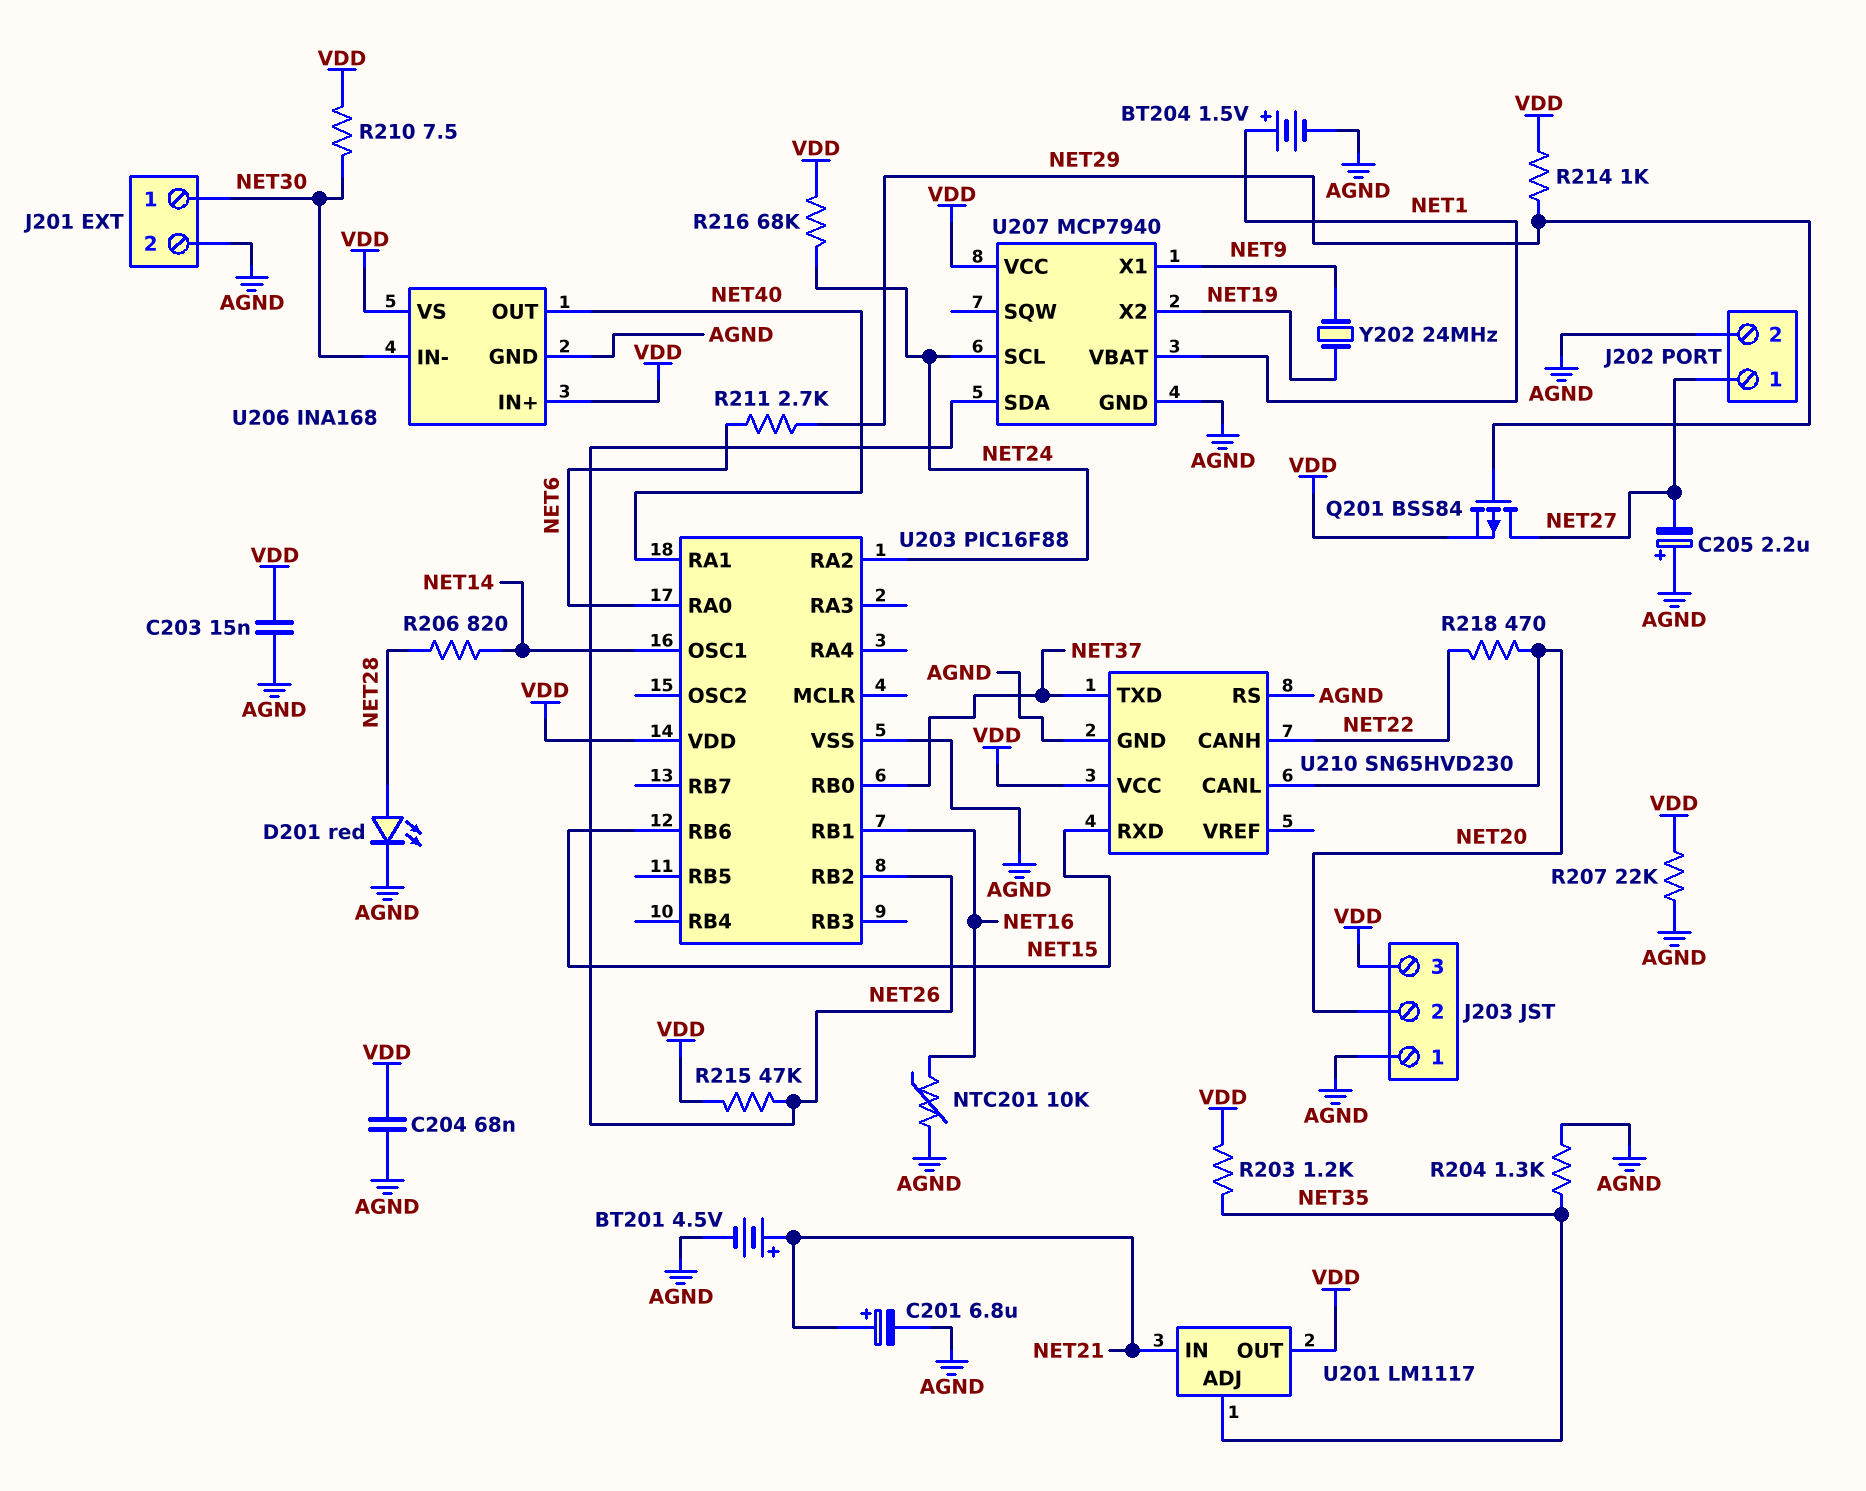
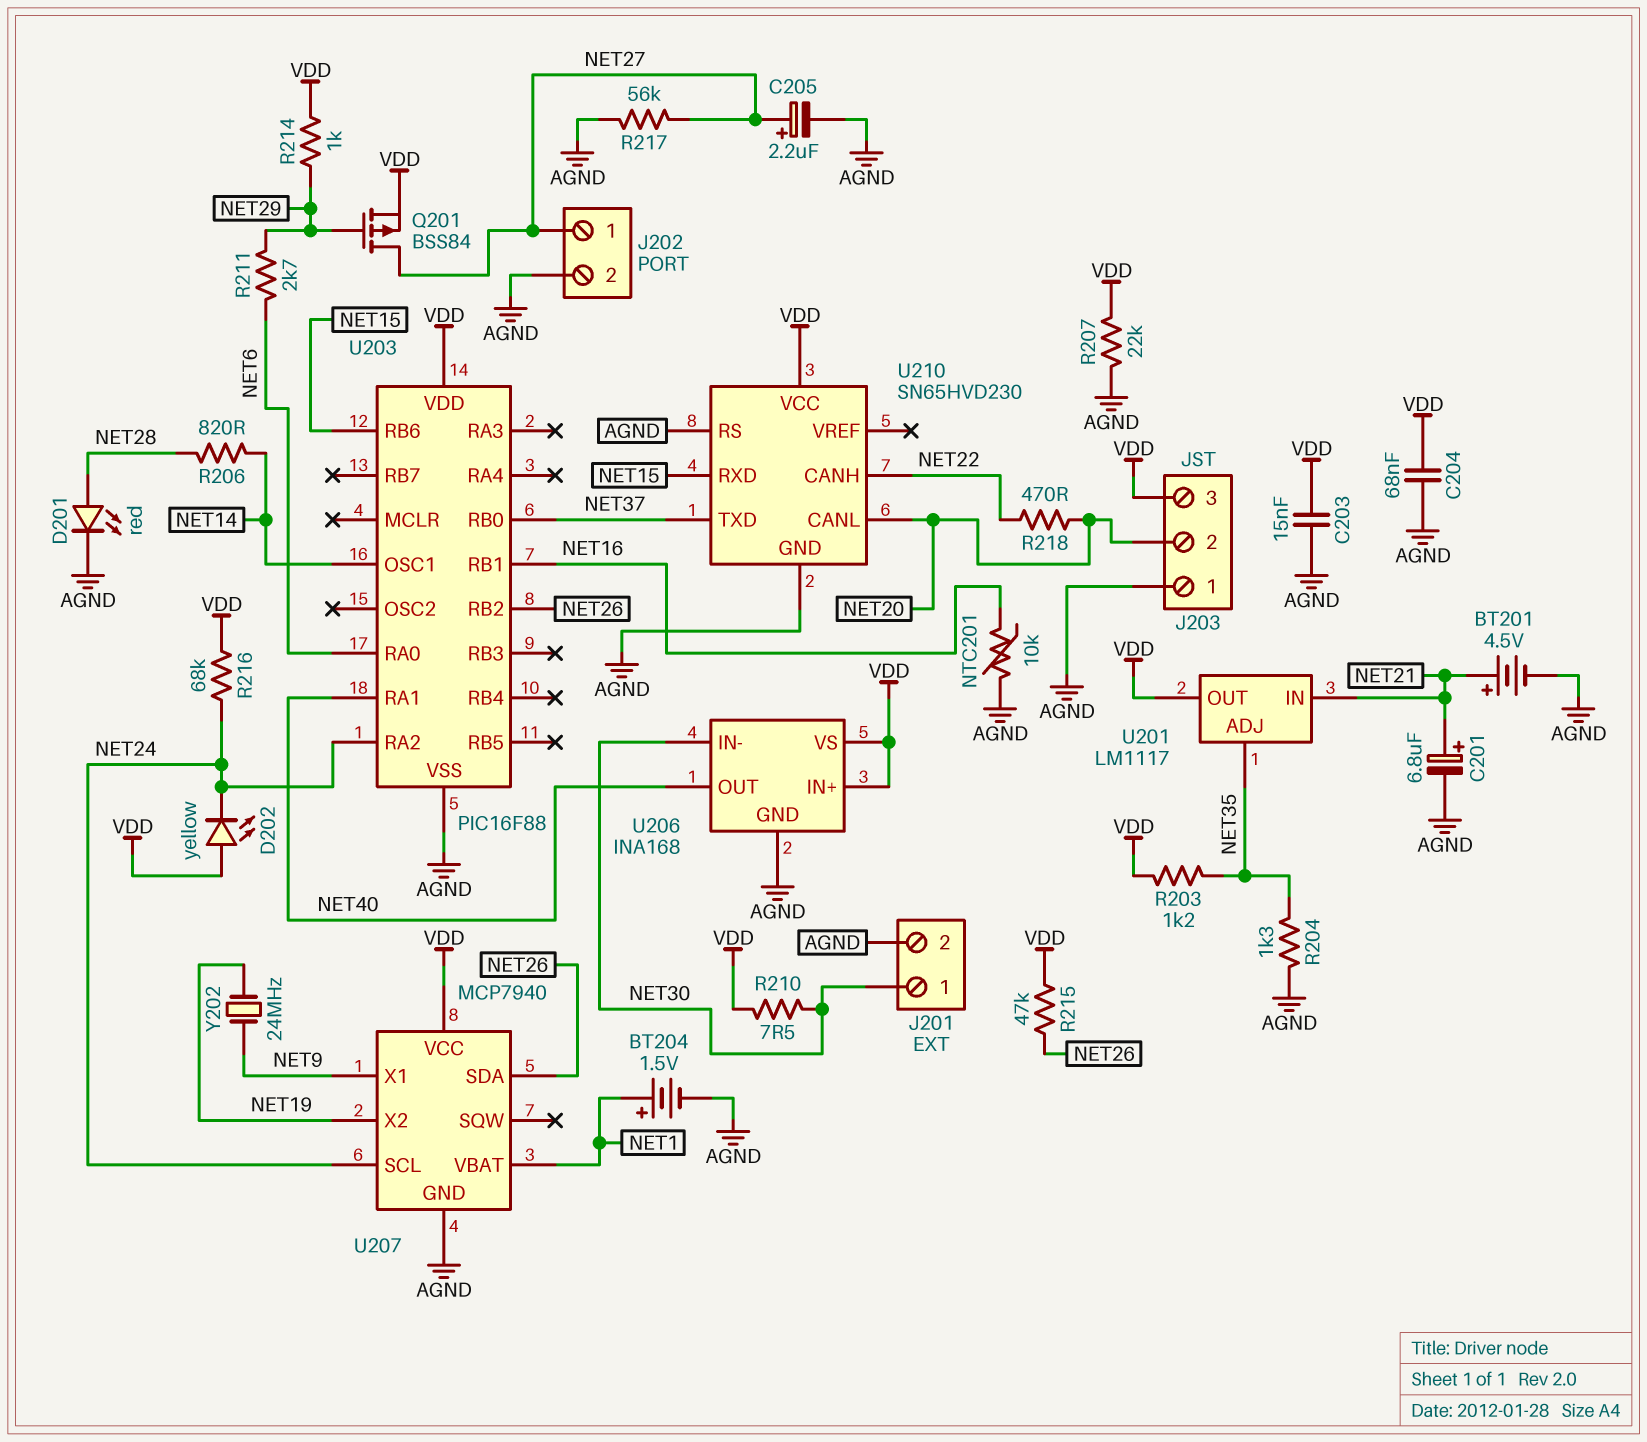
C205: 2.2uF (plus AGND, minus NET27) -> 2.2uF (plus NET27, minus AGND)
D202: none -> LED yellow (A VDD, K NET24)
R217: none -> 56k (AGND, NET27)

